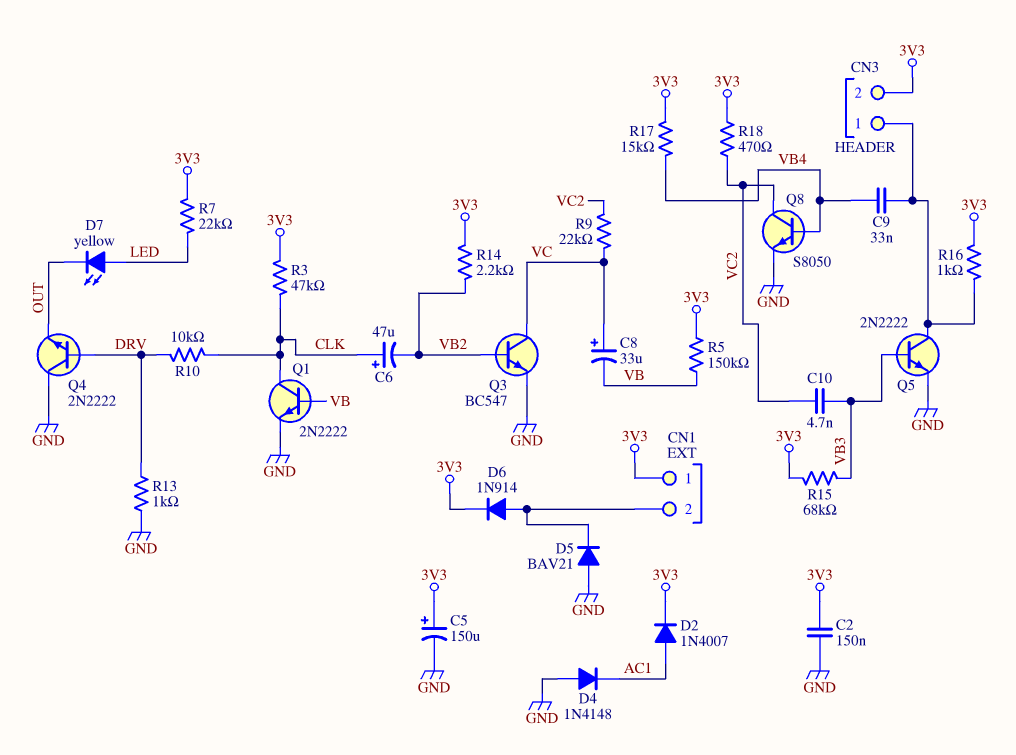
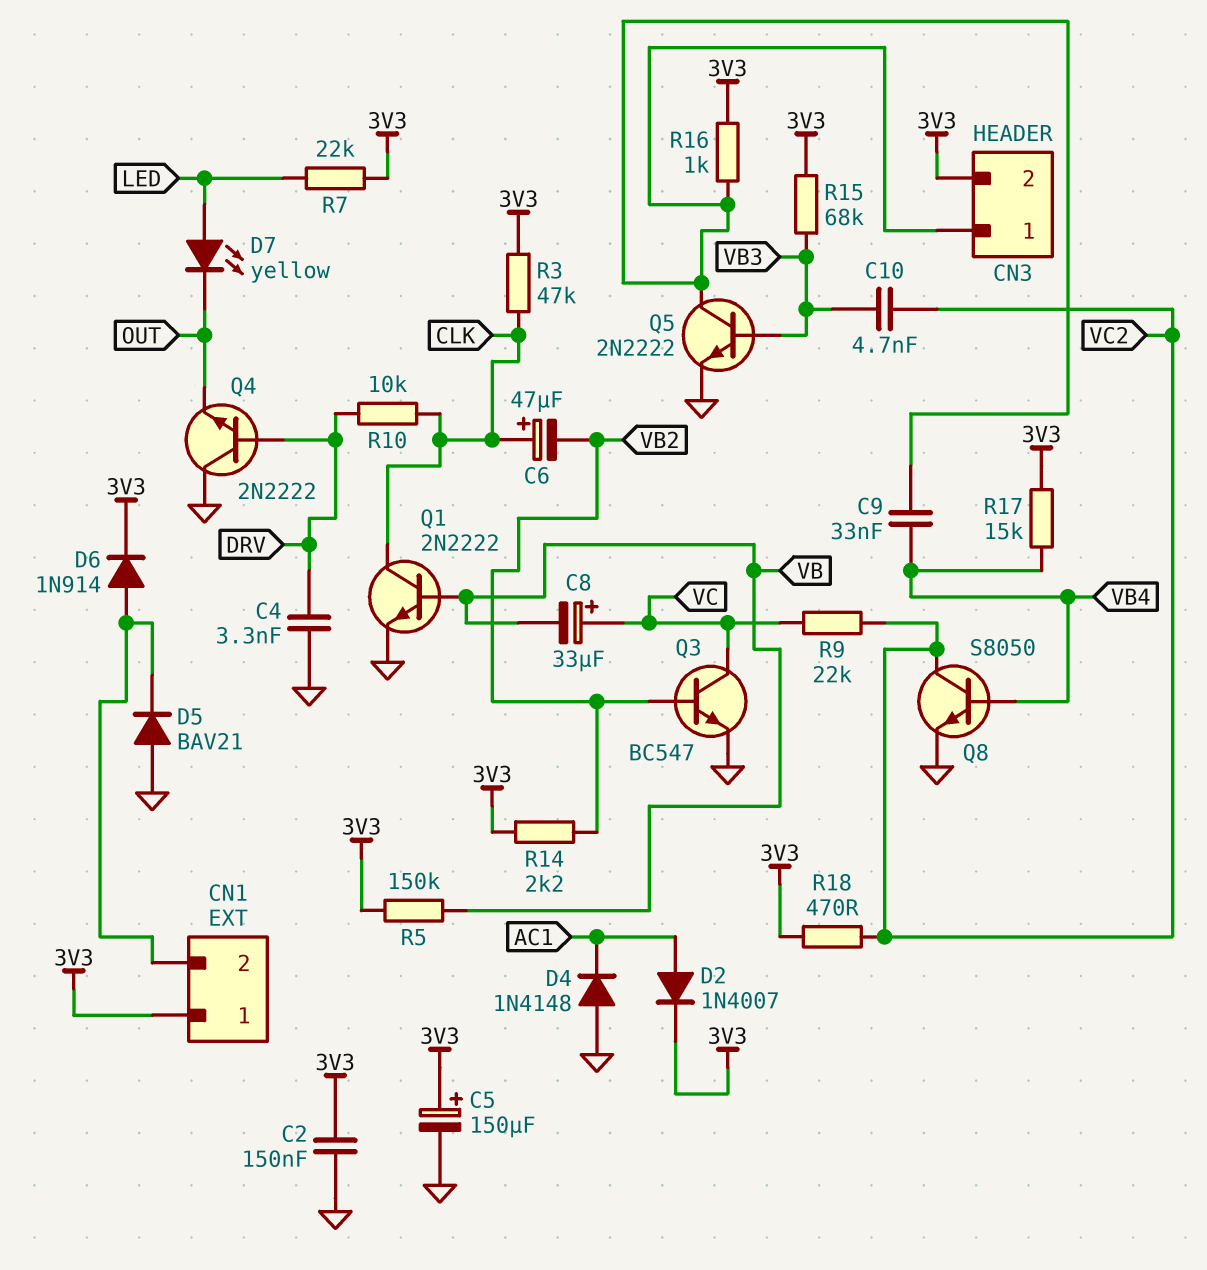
C4: none -> 3.3nF (DRV, GND)
R13: 1k (DRV, GND) -> none

